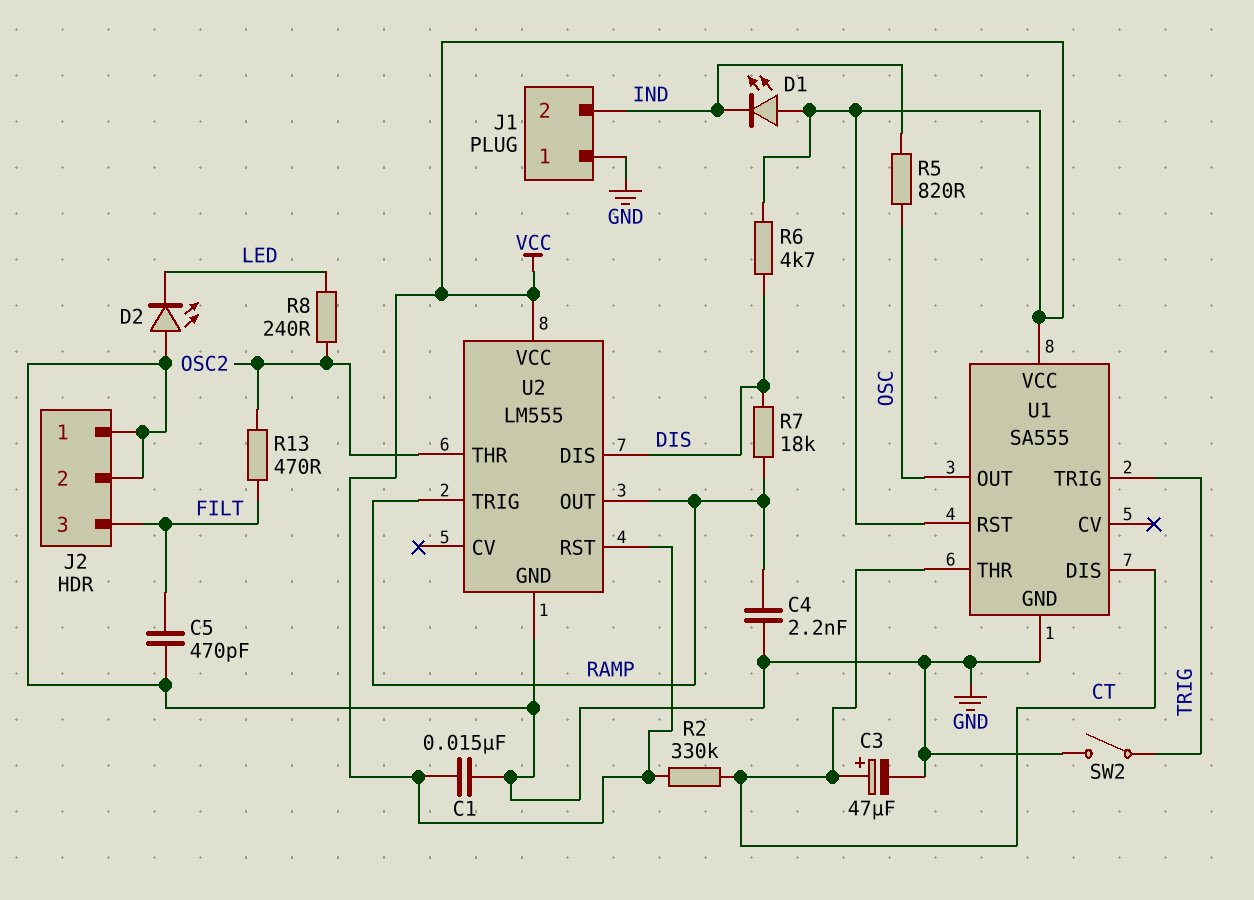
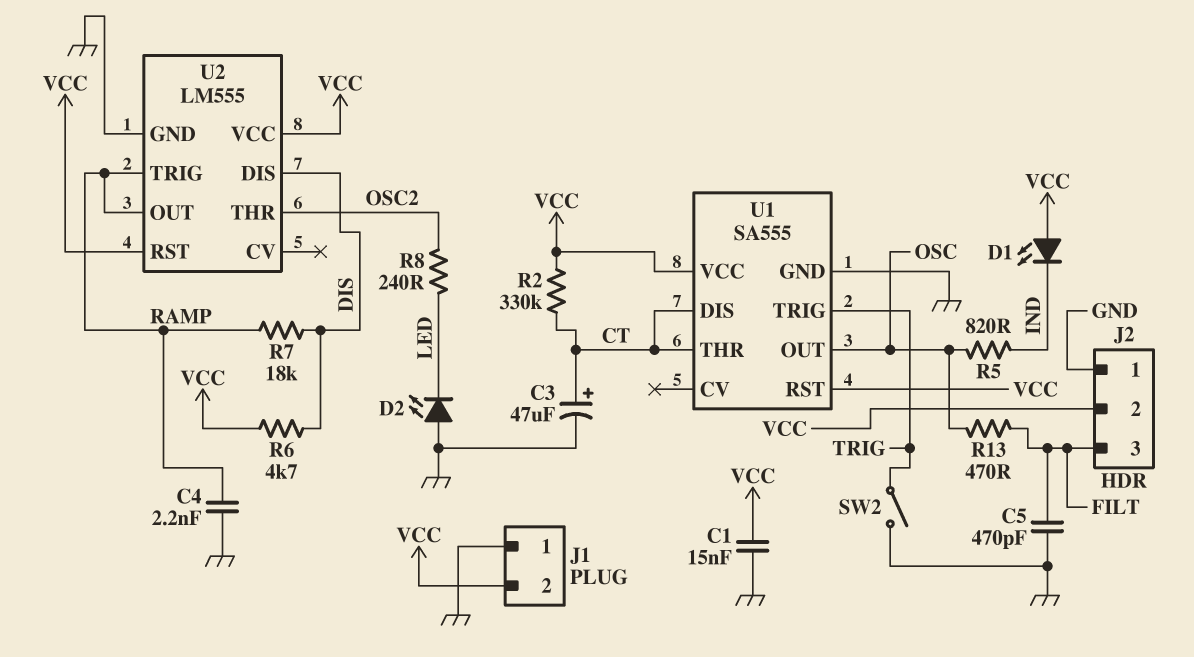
J1 pin 2: IND -> VCC
J2 pin 2: GND -> VCC
R13: 470 (FILT, OSC2) -> 470 (FILT, OSC)

